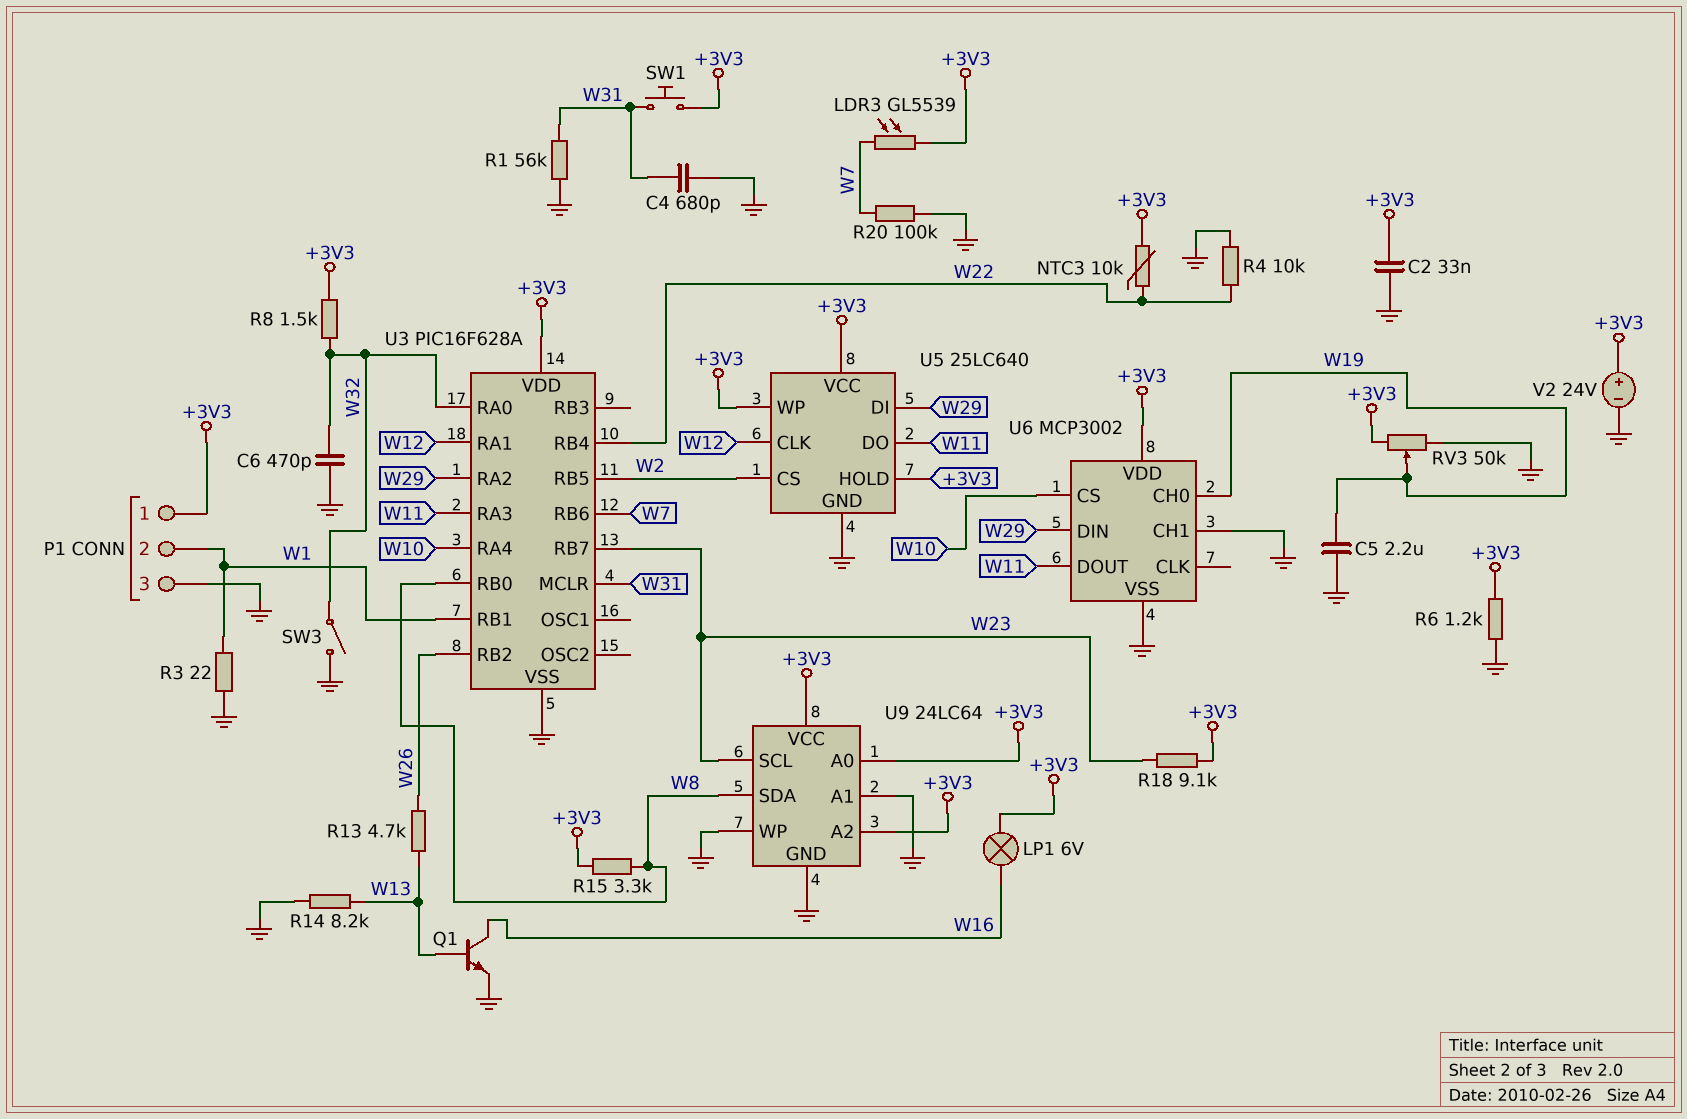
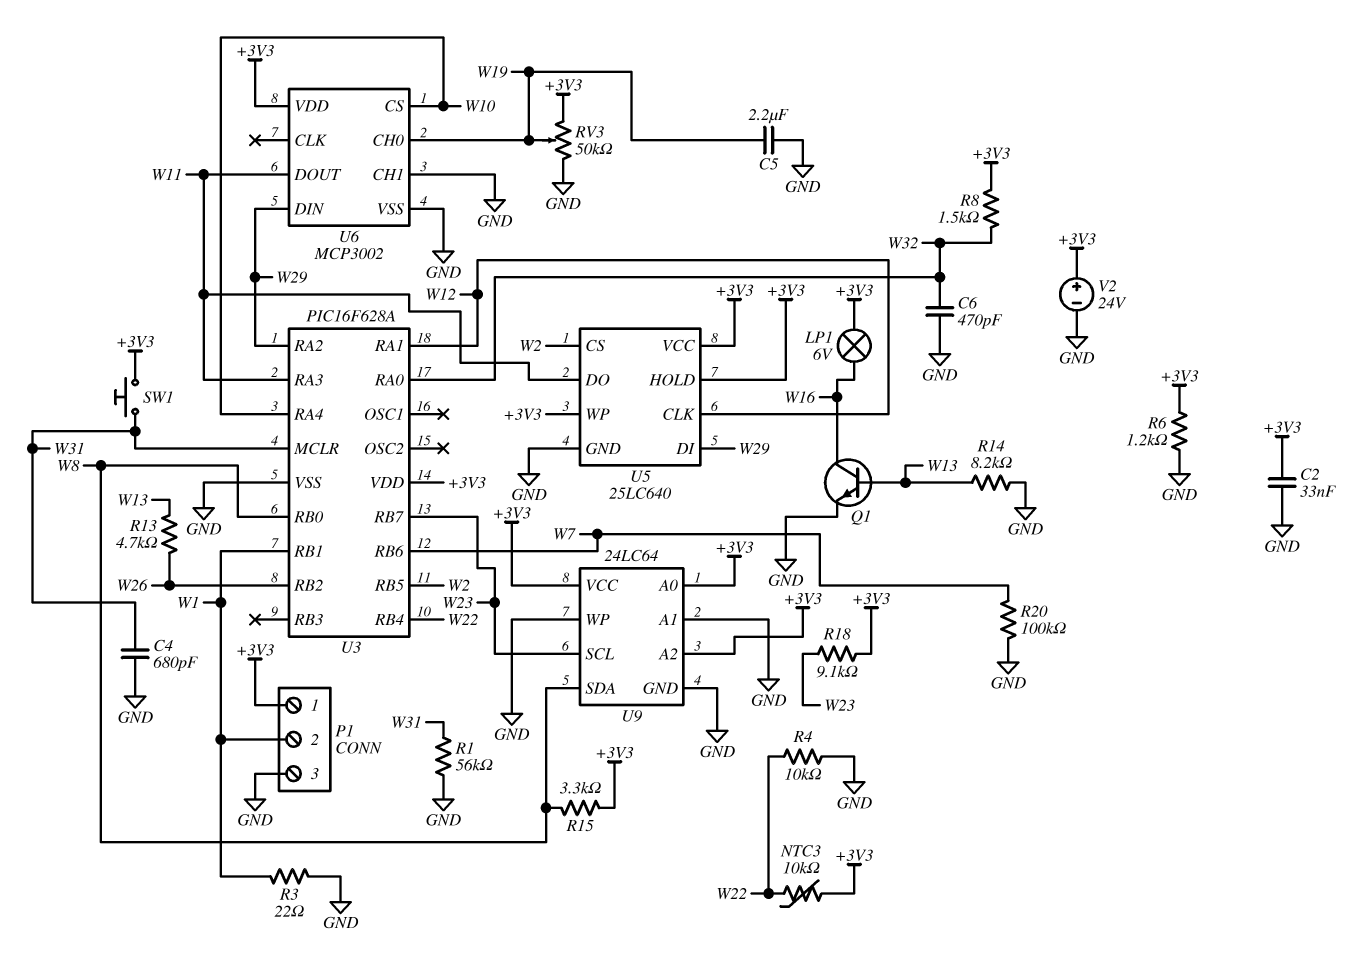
LDR3: GL5539 (+3V3, W7) -> none
SW3: switch (GND, W32) -> none

